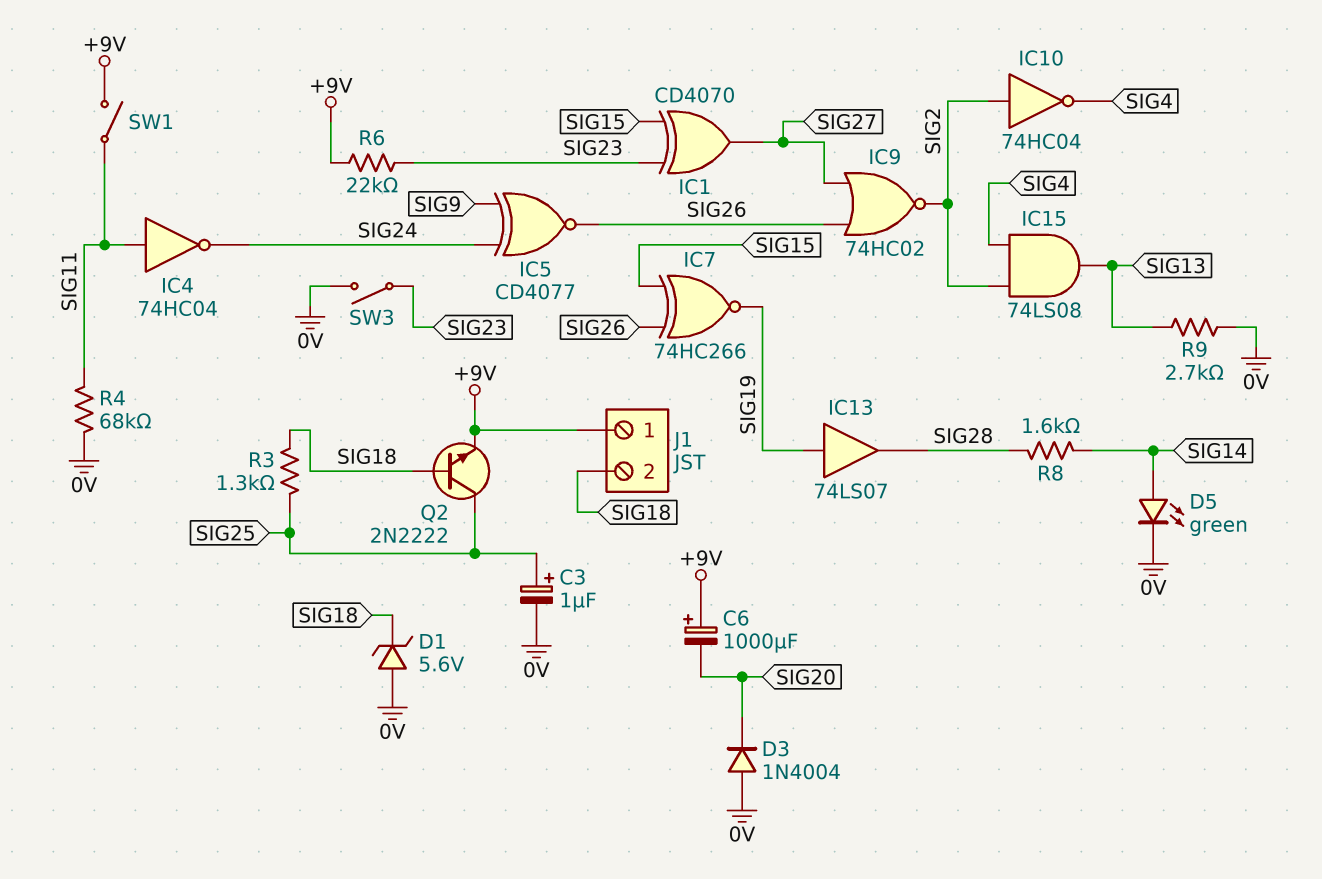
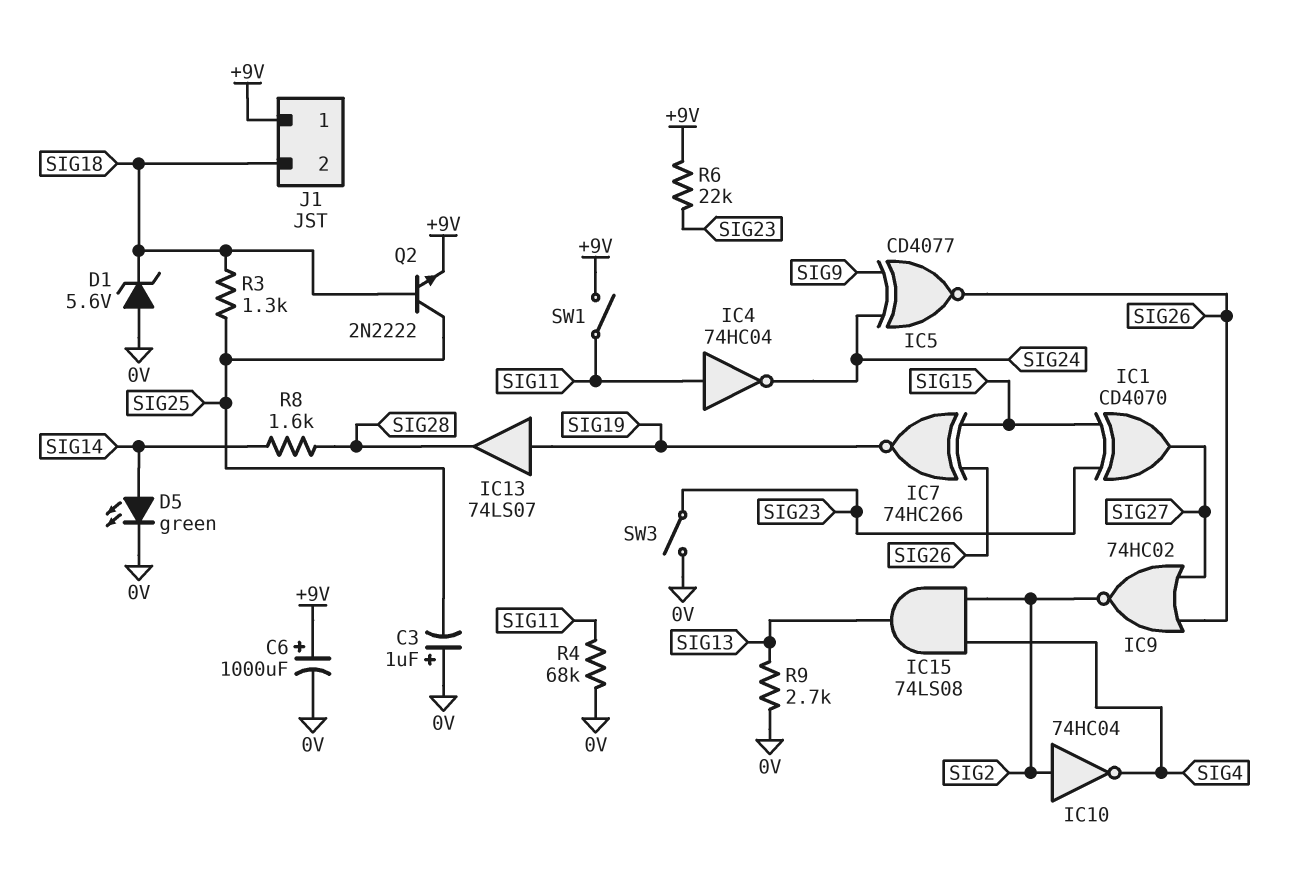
C3: 1uF (plus SIG25, minus 0V) -> 1uF (plus 0V, minus SIG25)
C6: 1000uF (plus +9V, minus SIG20) -> 1000uF (plus +9V, minus 0V)
D3: diode 1N4004 (A 0V, K SIG20) -> none

